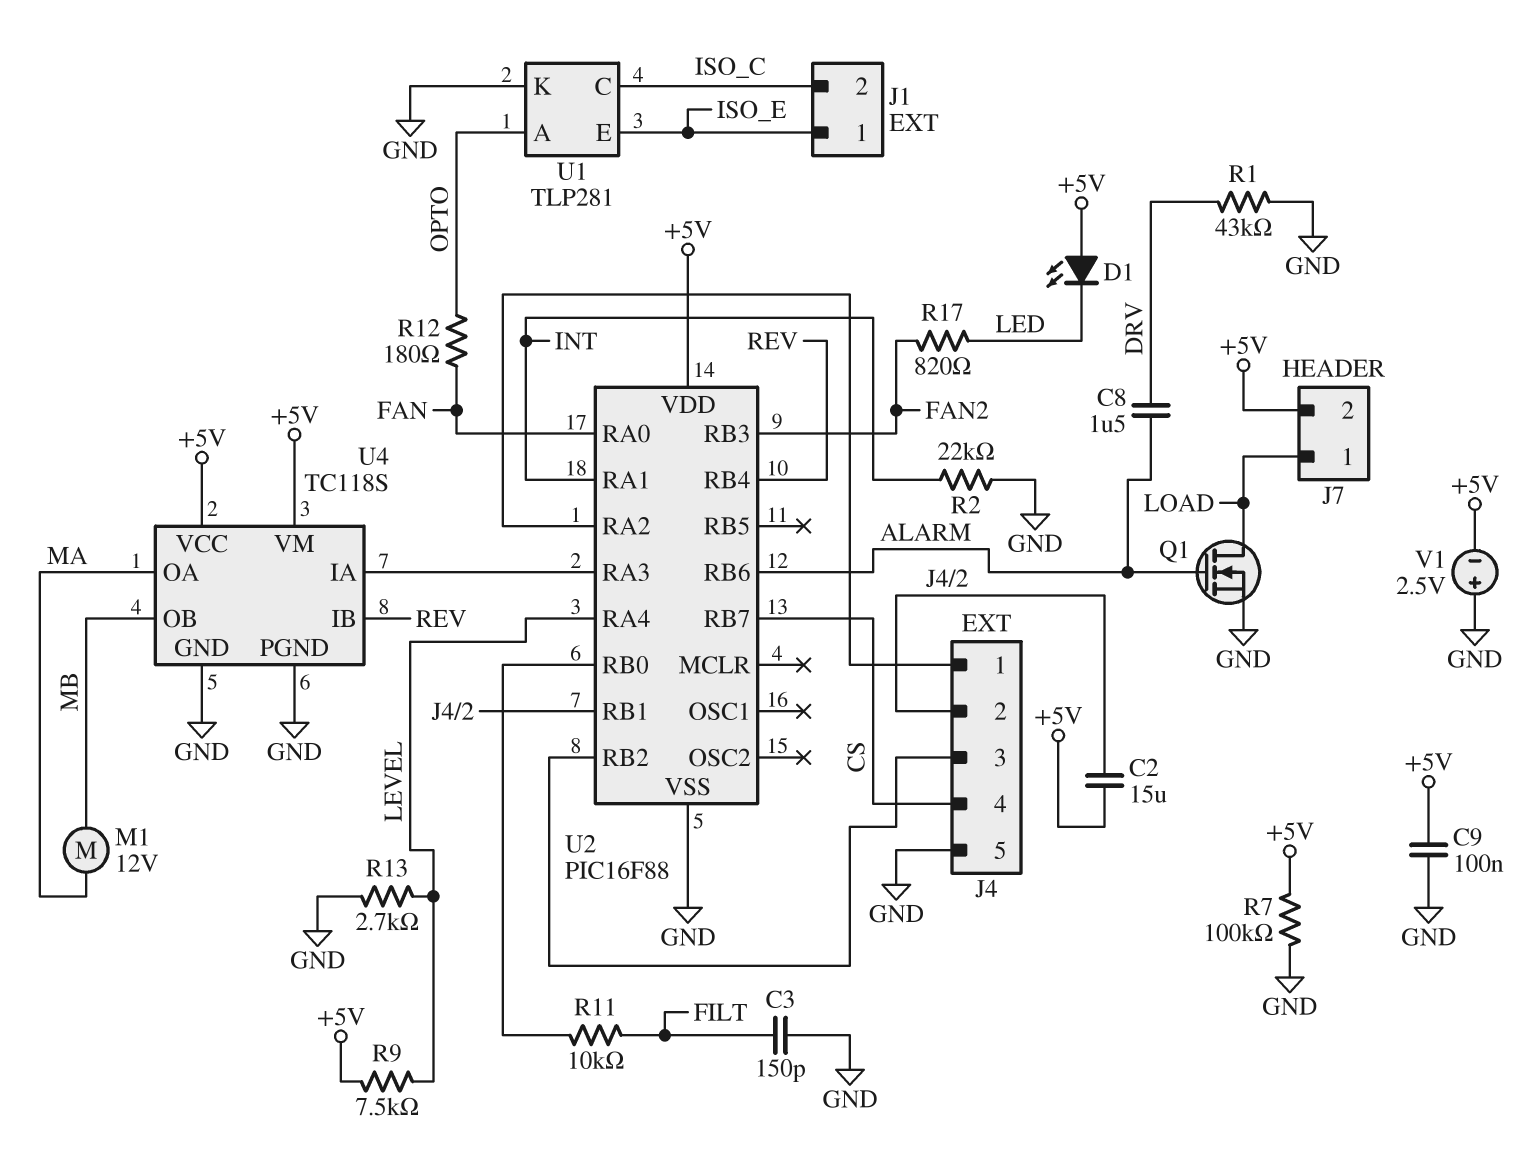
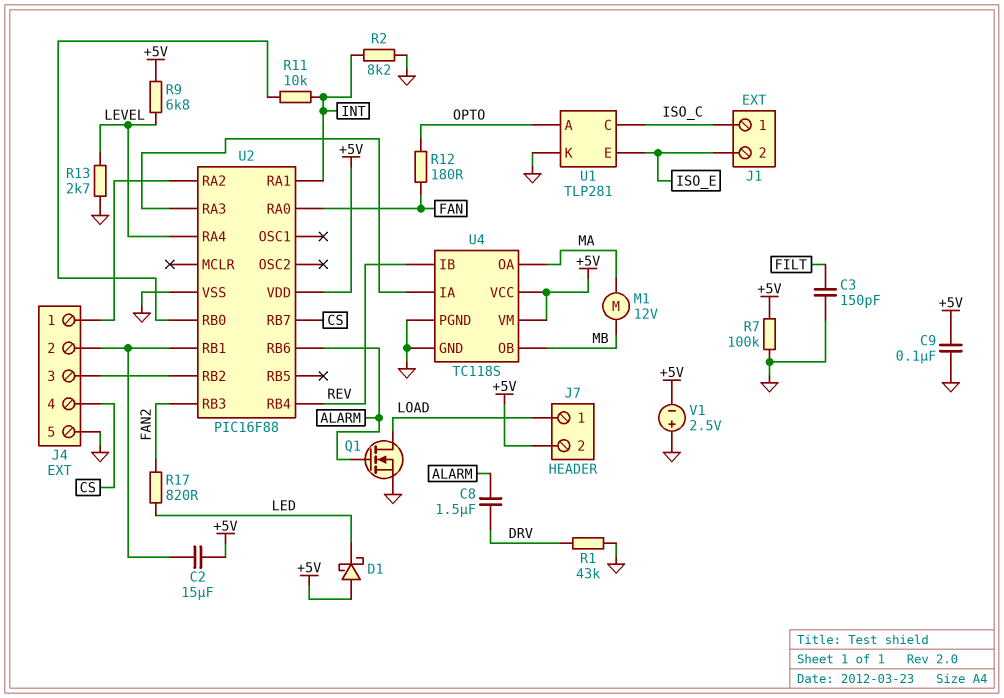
D1: LED (A +5V, K LED) -> schottky (A +5V, K LED)
J1 pin 1: ISO_E -> ISO_C
J1 pin 2: ISO_C -> ISO_E
R2: 22k (GND, INT) -> 8.2k (GND, INT)
R9: 7.5k (+5V, LEVEL) -> 6.8k (+5V, LEVEL)
R11: 10k (FILT, U2/RB0) -> 10k (INT, U2/RB0)

